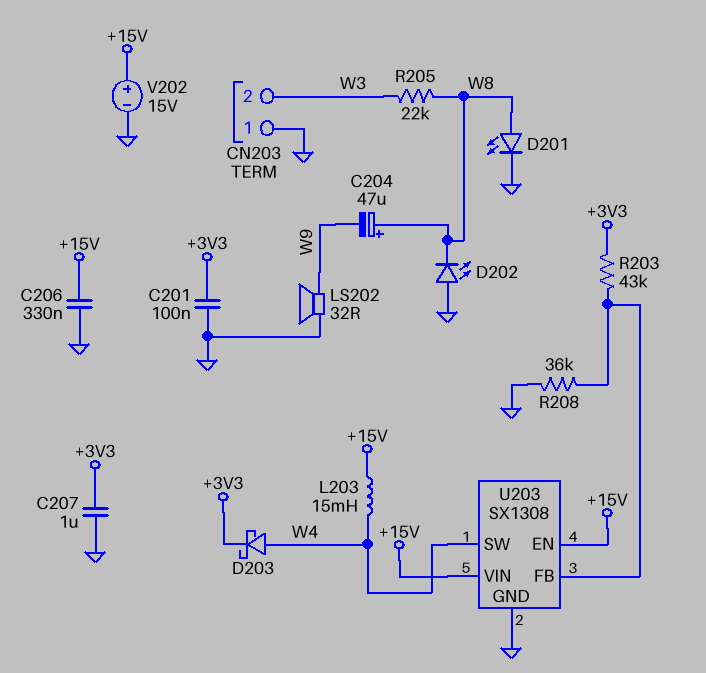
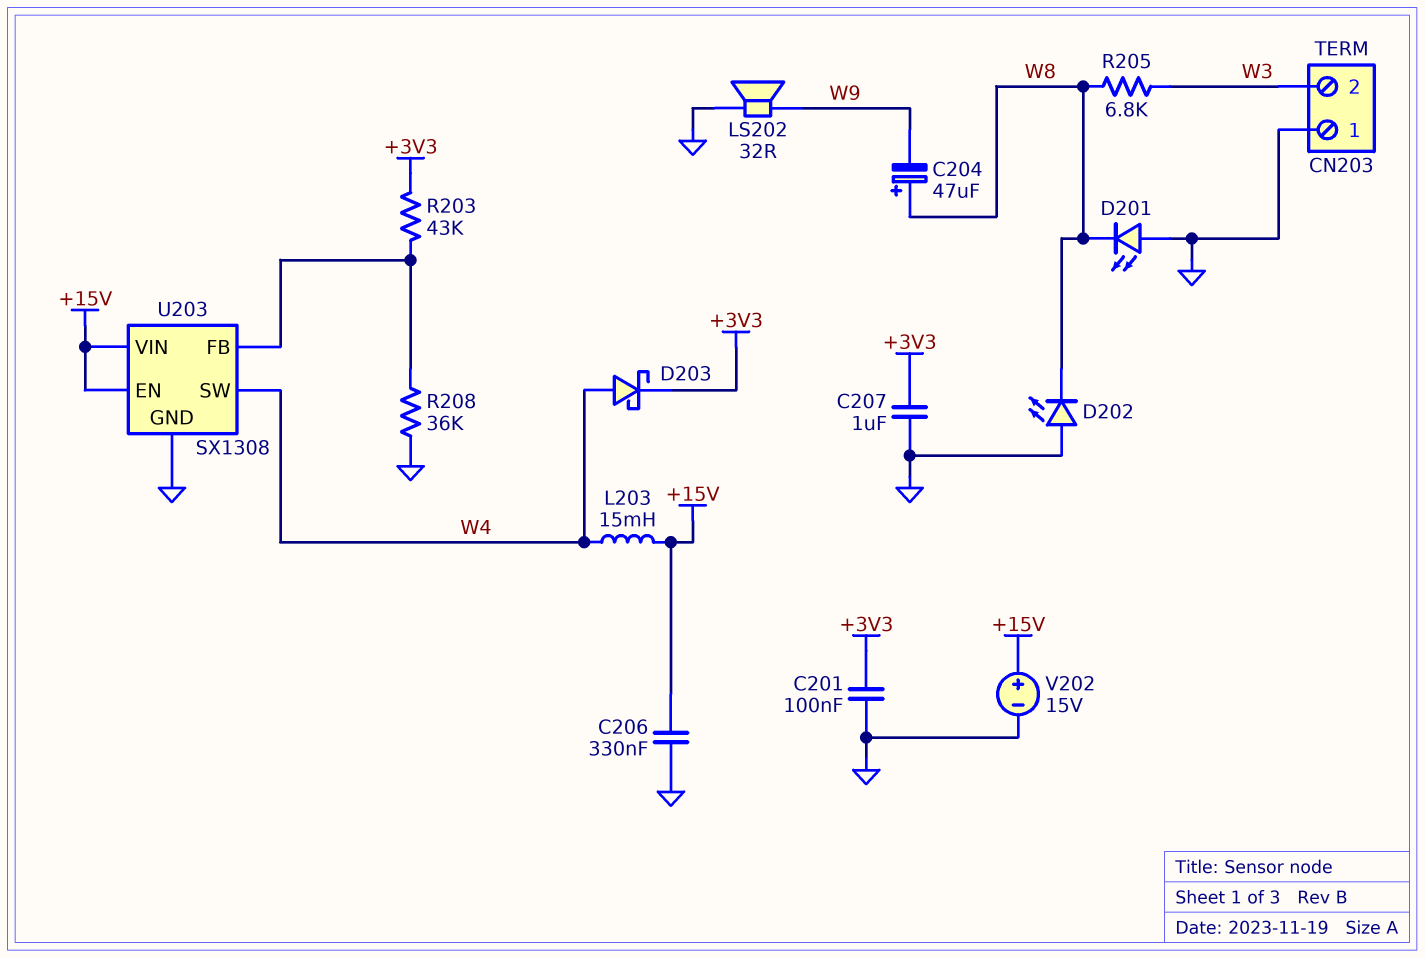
D201: LED (A W8, K GND) -> LED (A GND, K W8)
R205: 22k (W3, W8) -> 6.8k (W3, W8)

